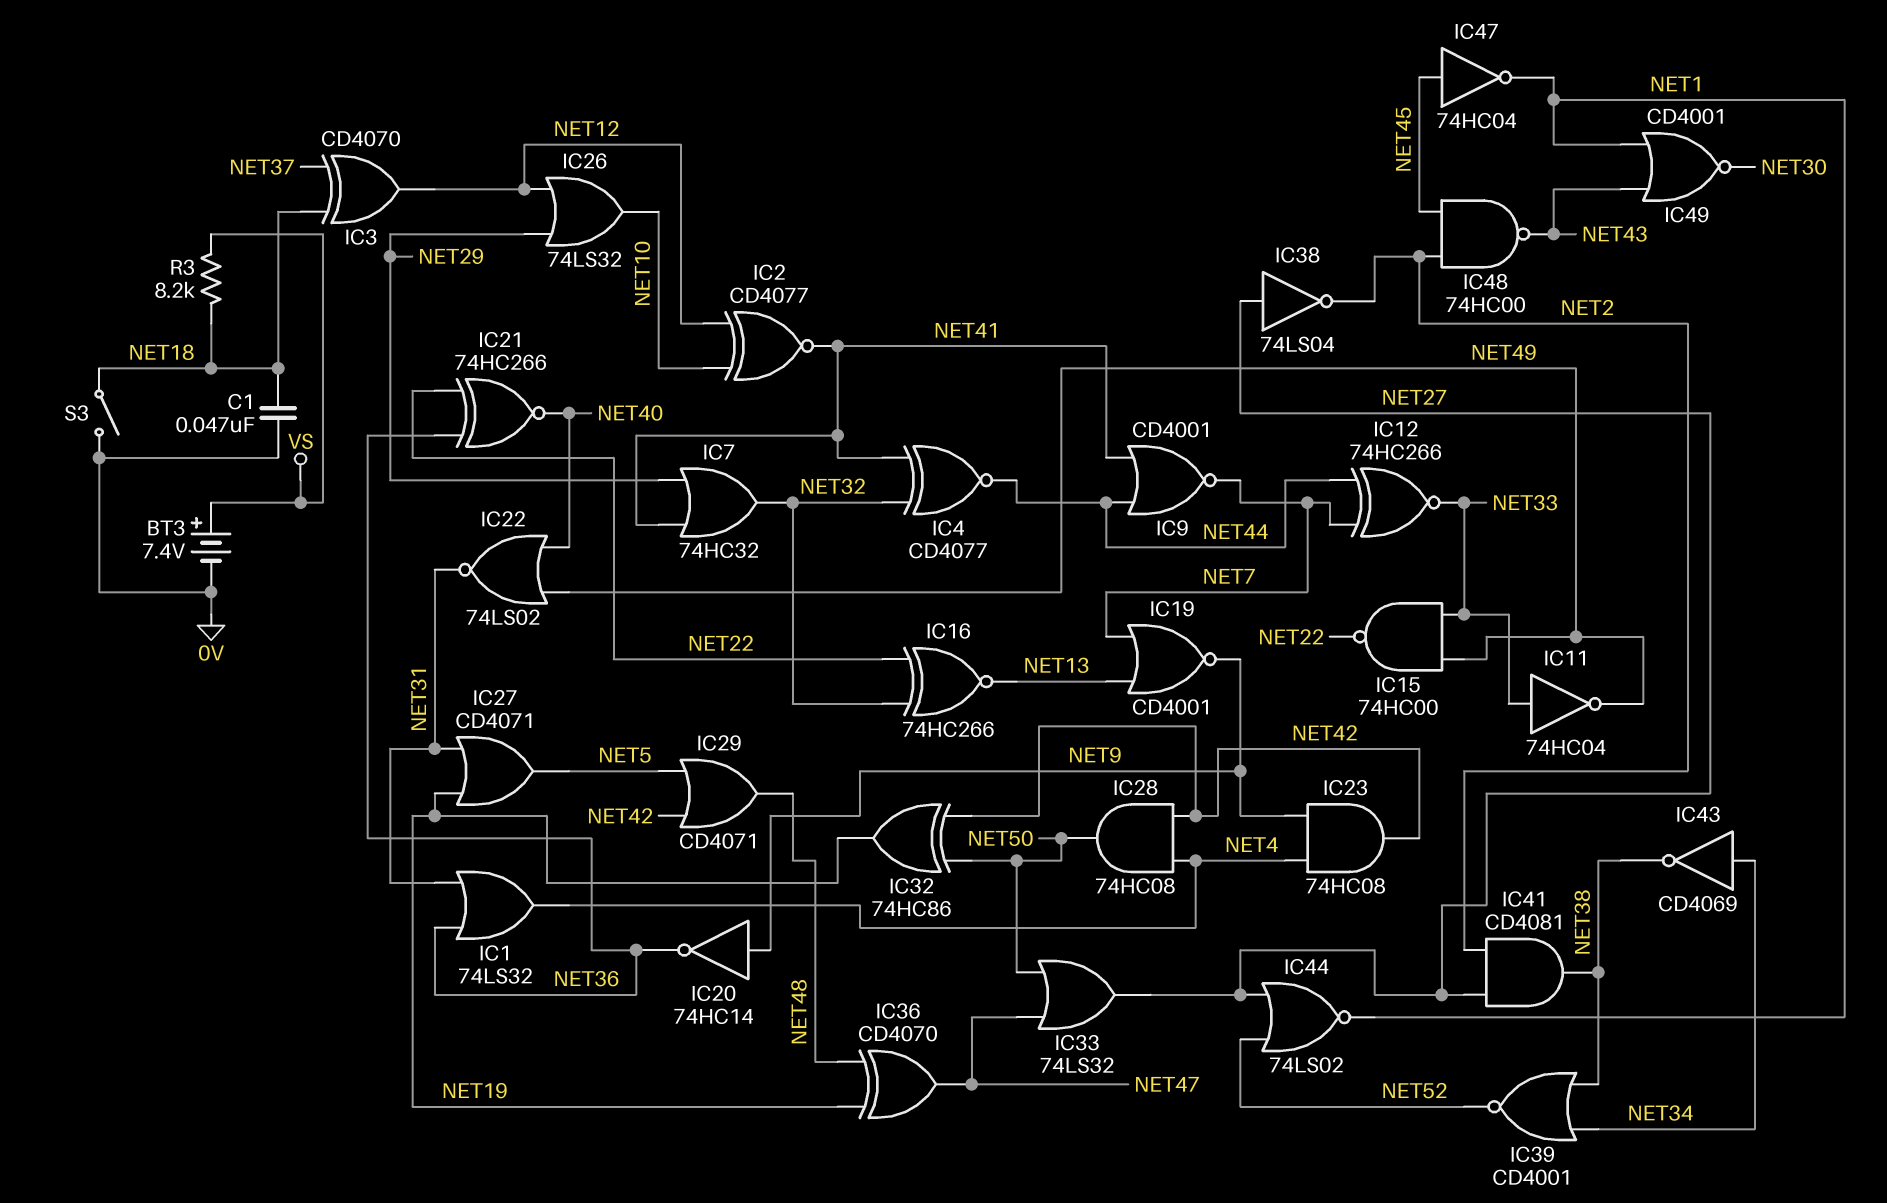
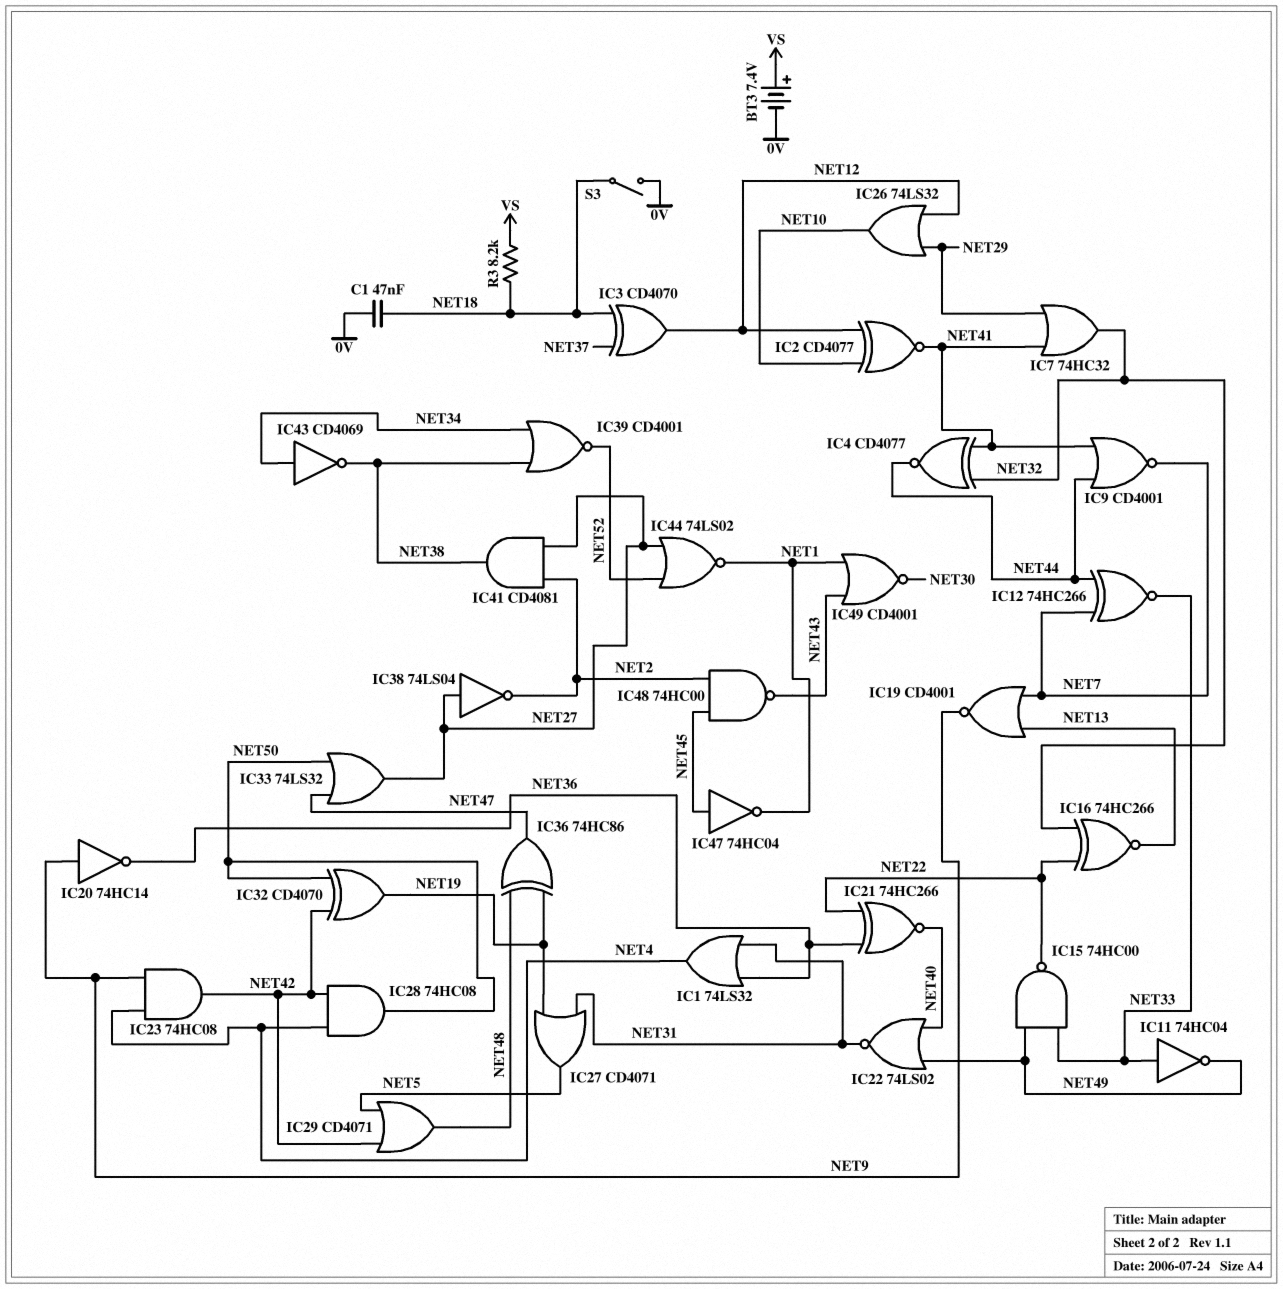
IC32: XOR 74HC86 (in NET42, in NET50, out NET19) -> XOR CD4070 (in NET42, in NET50, out NET19)
IC36: XOR CD4070 (in NET19, in NET48, out NET47) -> XOR 74HC86 (in NET19, in NET48, out NET47)

